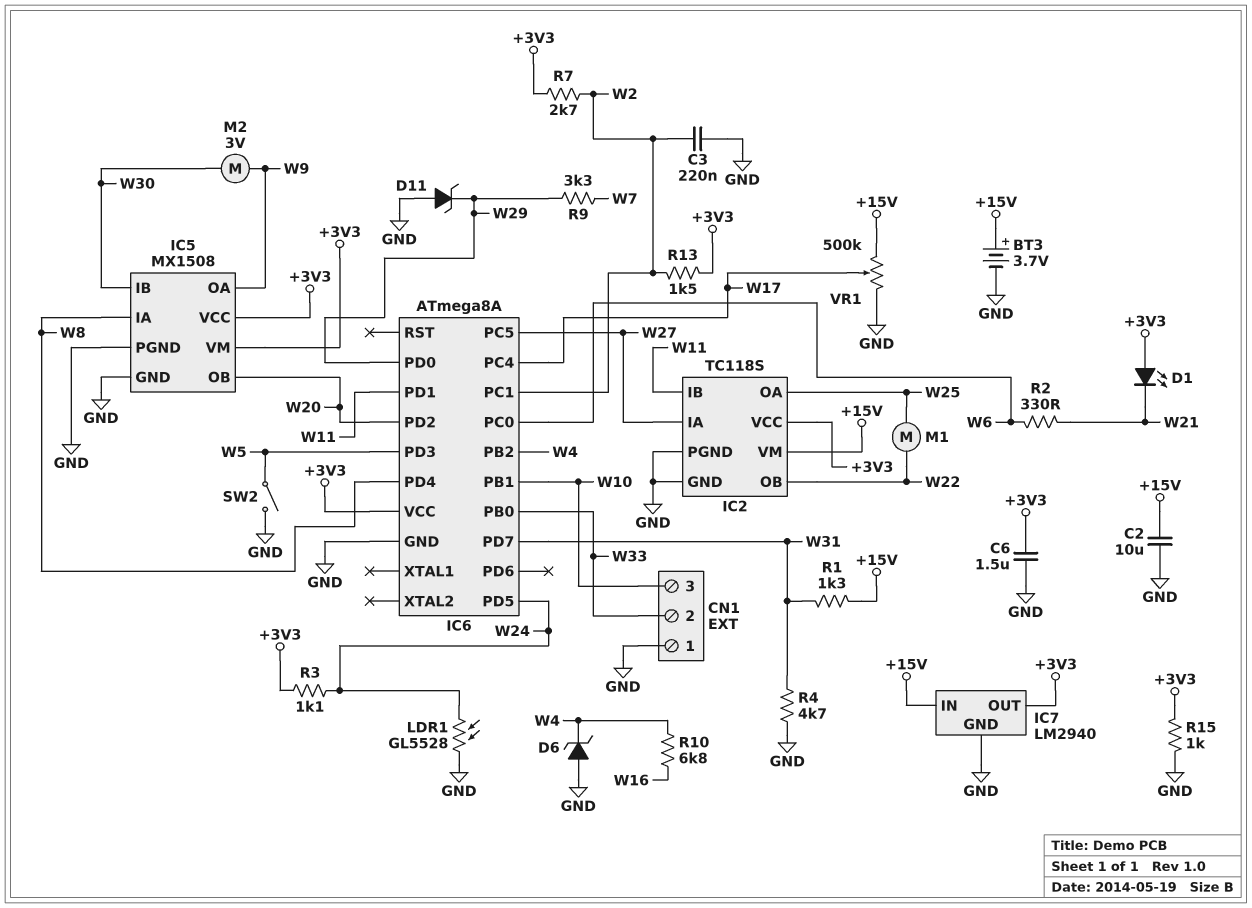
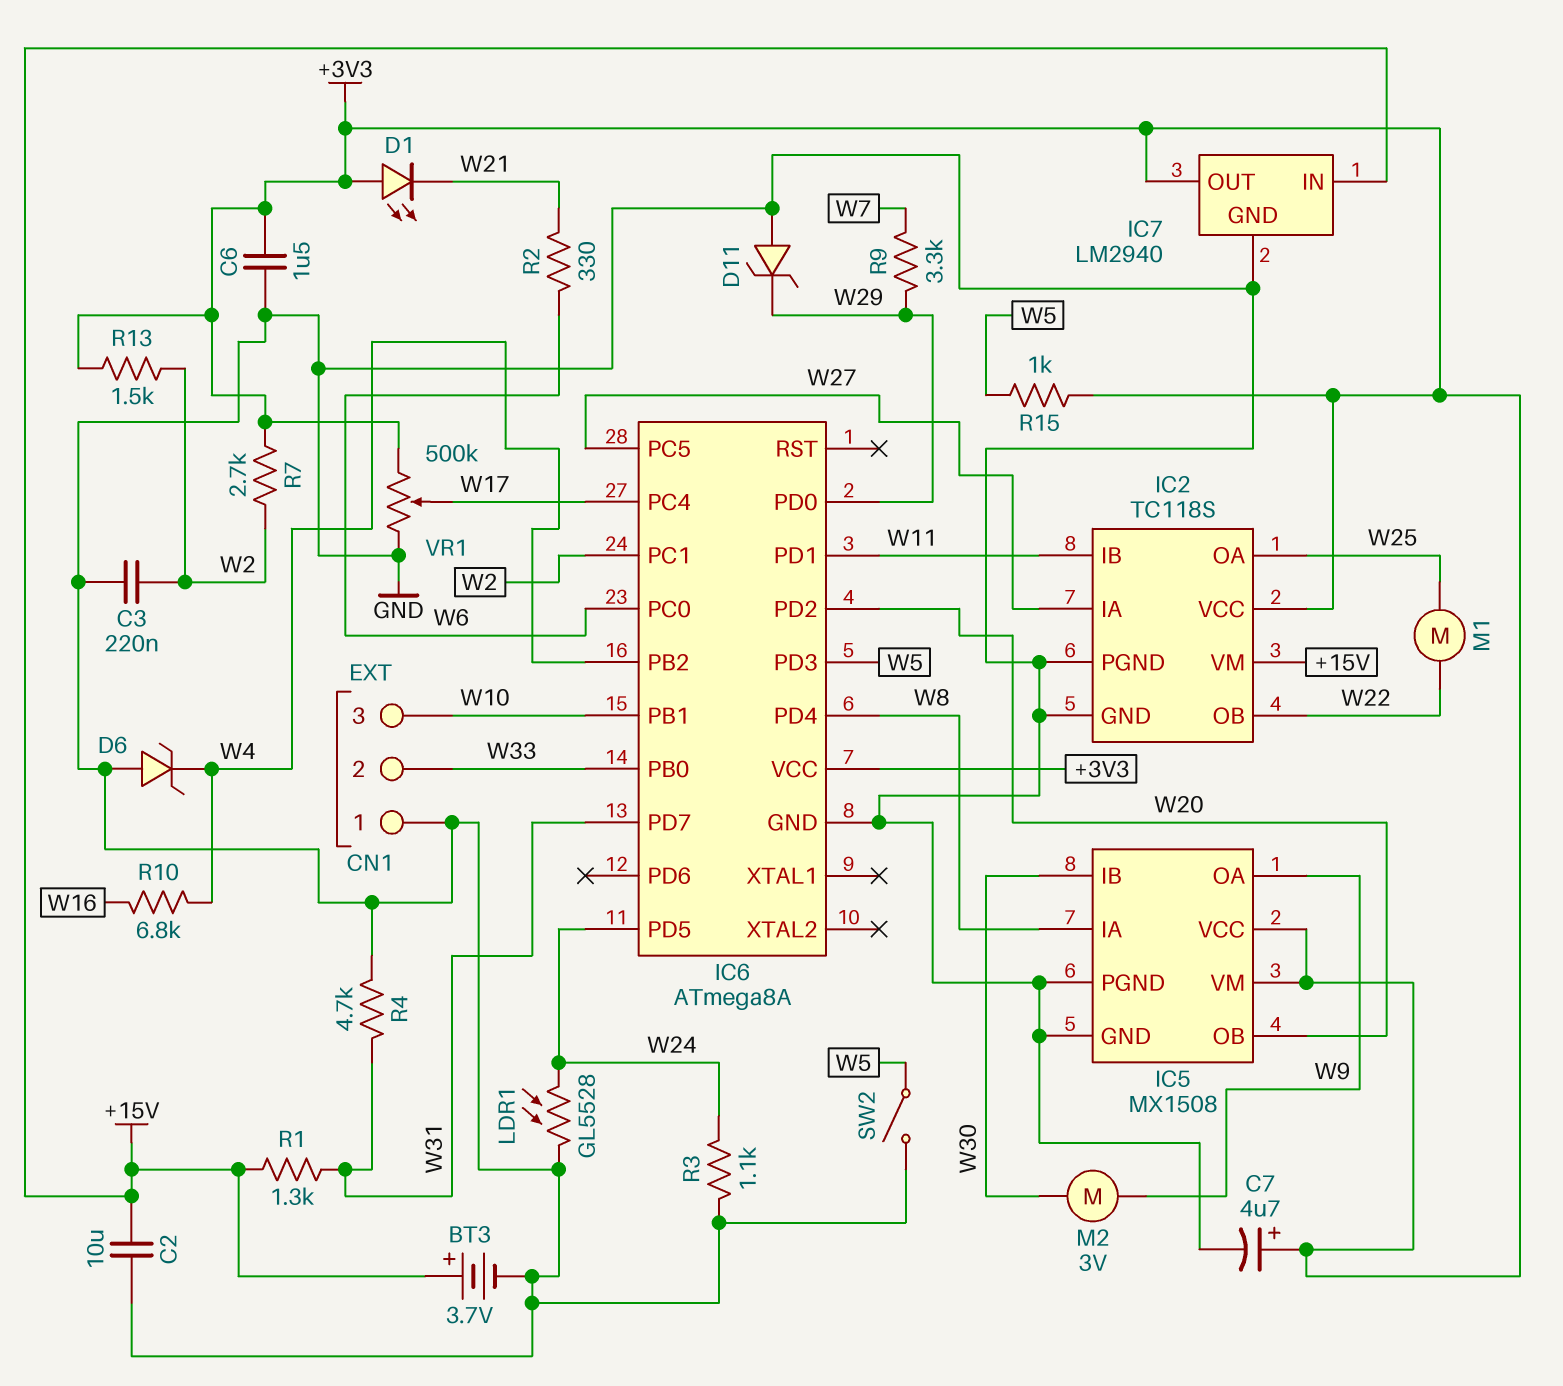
C7: none -> 4.7uF (plus +3V3, minus GND)
R3: 1.1k (+3V3, W24) -> 1.1k (GND, W24)
R15: 1k (+3V3, GND) -> 1k (+3V3, W5)
VR1: 500k (+15V, GND, wiper W17) -> 500k (+3V3, GND, wiper W17)

